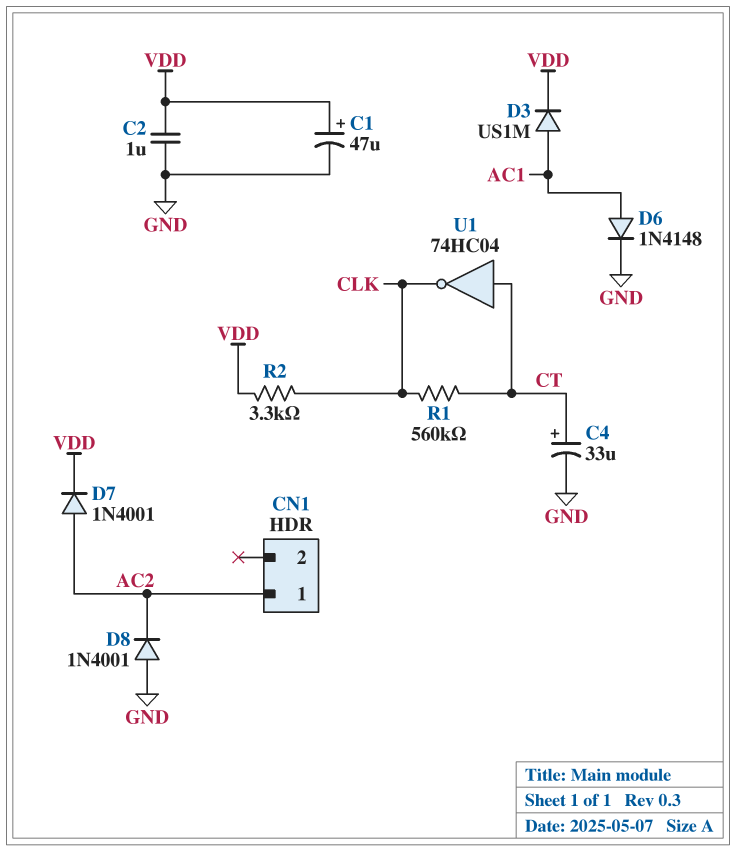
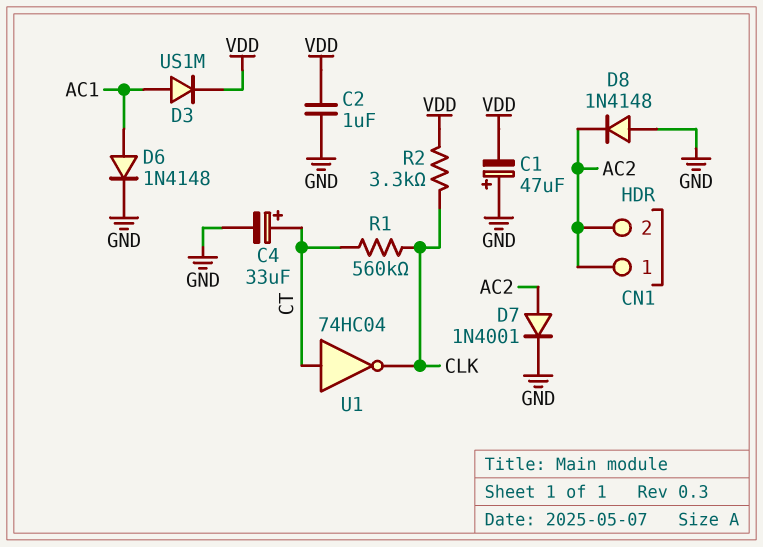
C1: 47uF (plus VDD, minus GND) -> 47uF (plus GND, minus VDD)
CN1 pin 2: none -> AC2
D7: diode 1N4001 (A AC2, K VDD) -> diode 1N4001 (A AC2, K GND)
D8: diode 1N4001 (A GND, K AC2) -> diode 1N4148 (A GND, K AC2)

